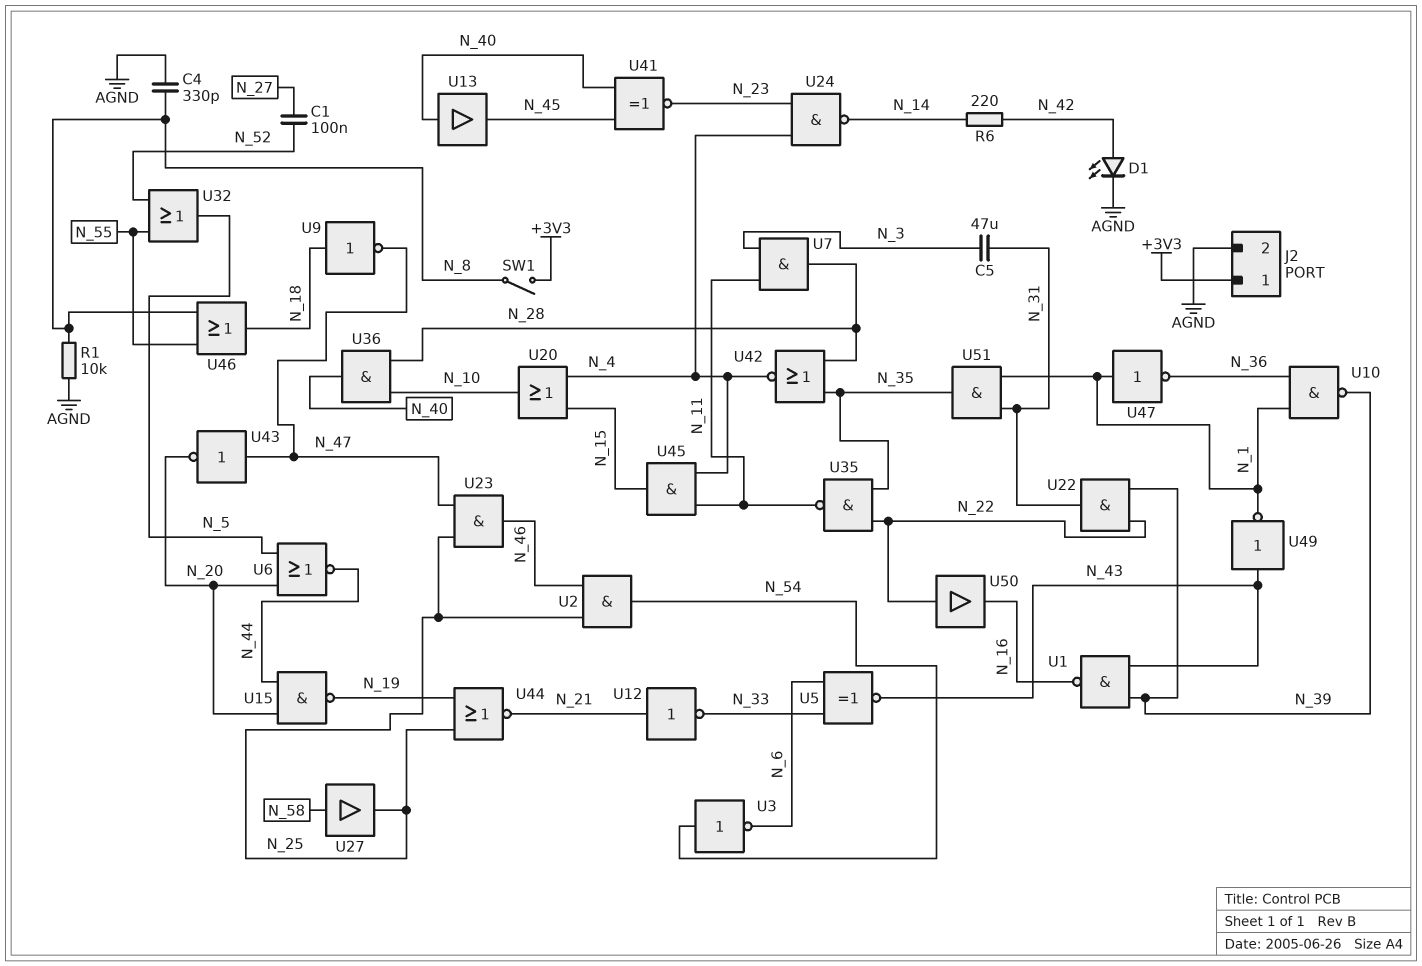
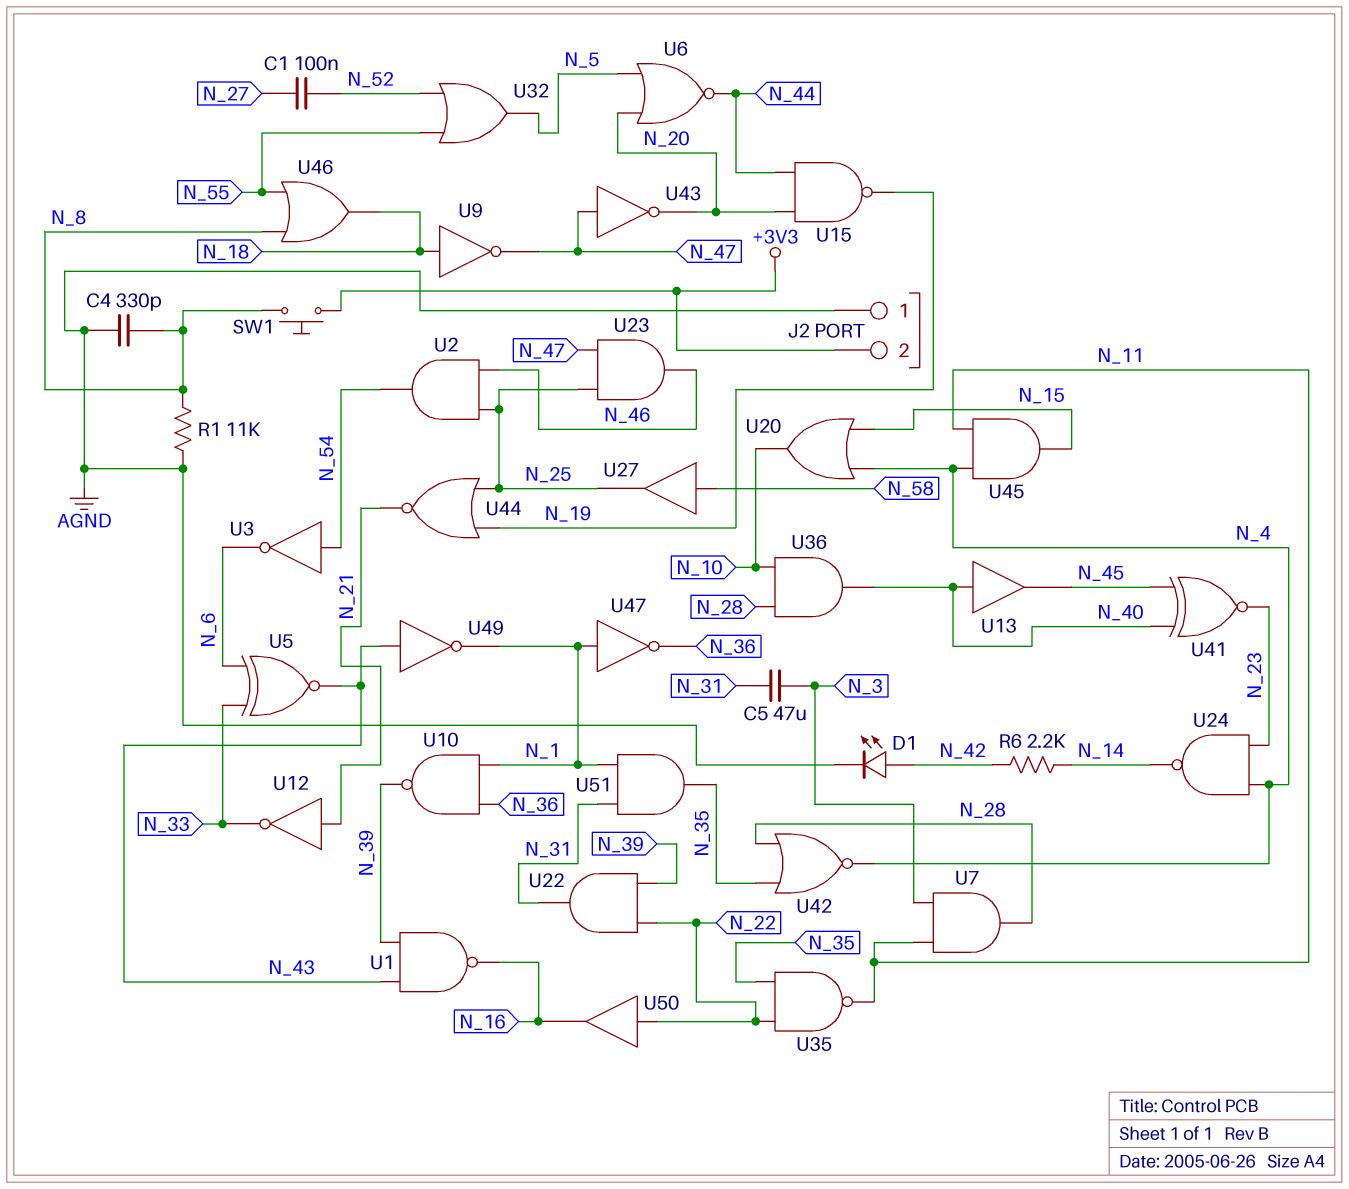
J2 pin 1: +3V3 -> AGND
J2 pin 2: AGND -> +3V3
R1: 10k (AGND, N_8) -> 11k (AGND, N_8)
R6: 220 (N_14, N_42) -> 2.2k (N_14, N_42)
SW1: switch (+3V3, N_8) -> button (+3V3, N_8)

